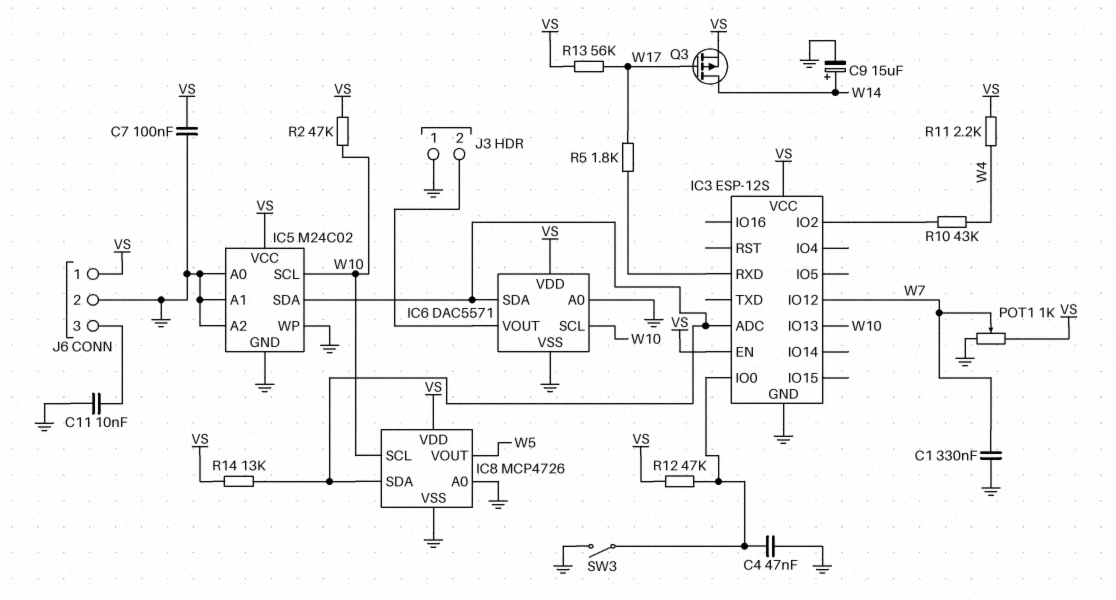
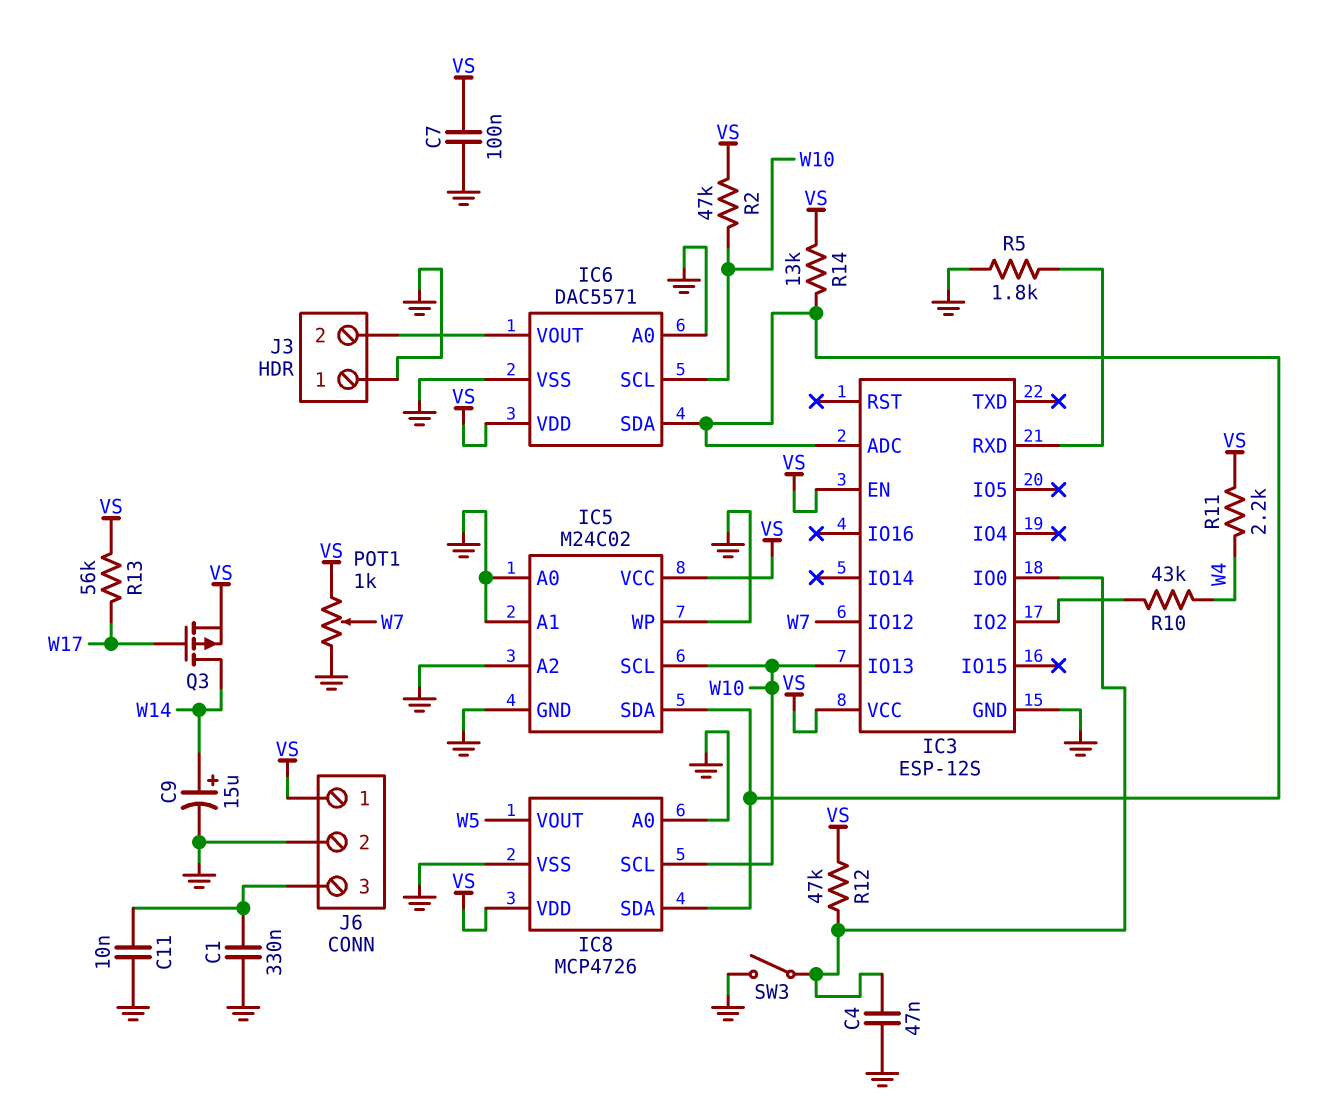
C1: 330nF (GND, W7) -> 330nF (GND, J6/3)
R5: 1.8k (IC3/RXD, W17) -> 1.8k (GND, IC3/RXD)

